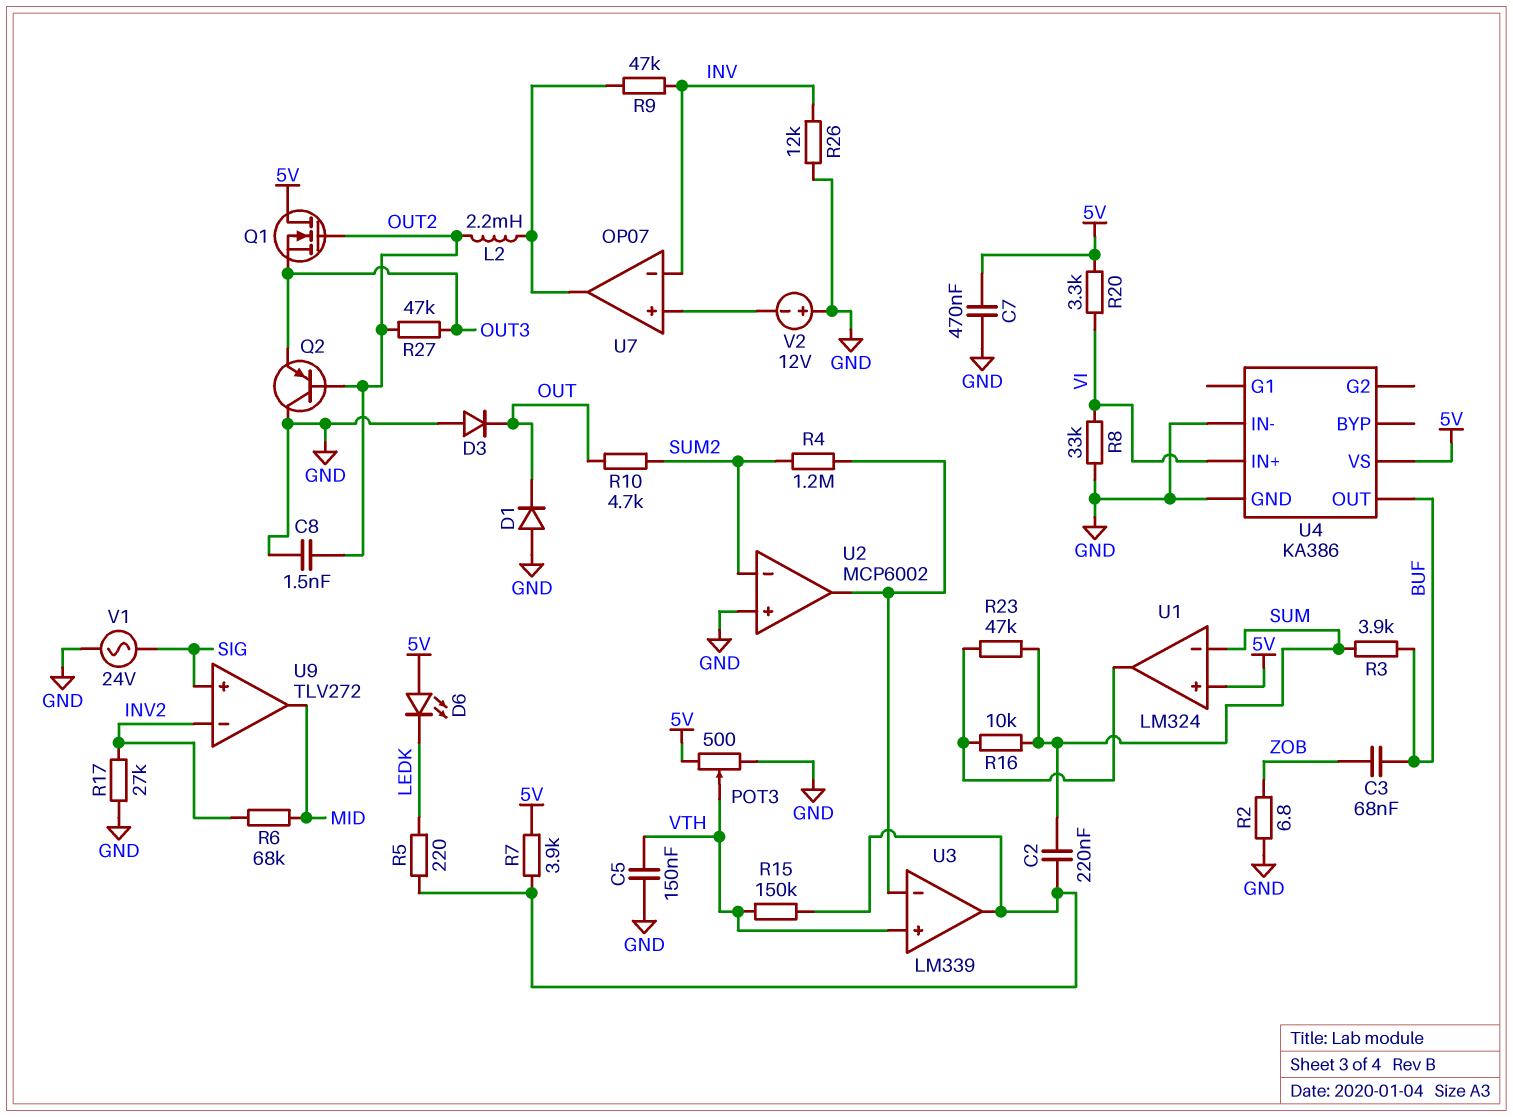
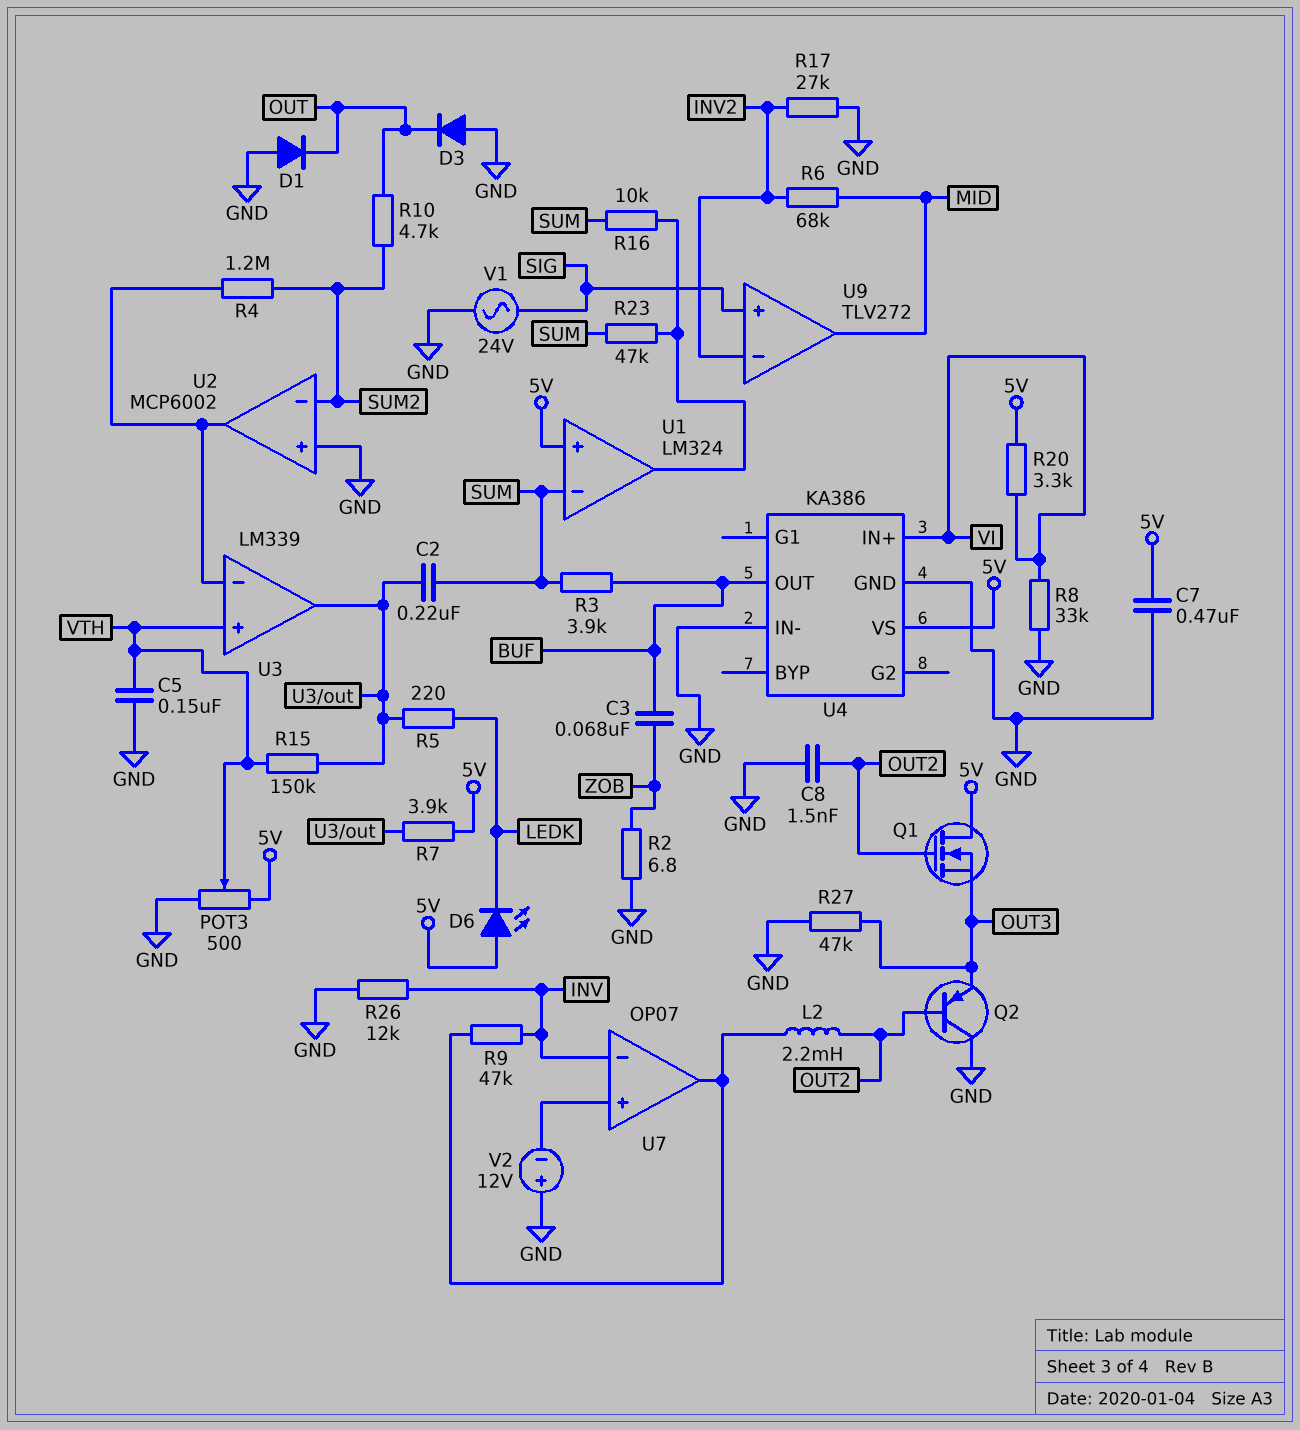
R27: 47k (OUT2, OUT3) -> 47k (GND, OUT3)

